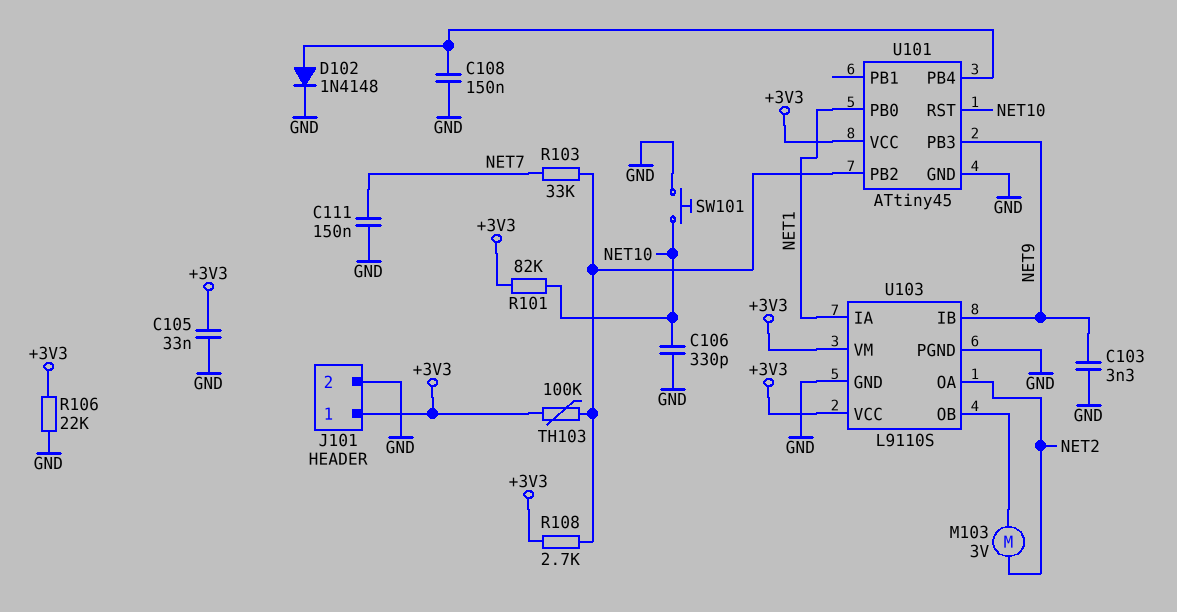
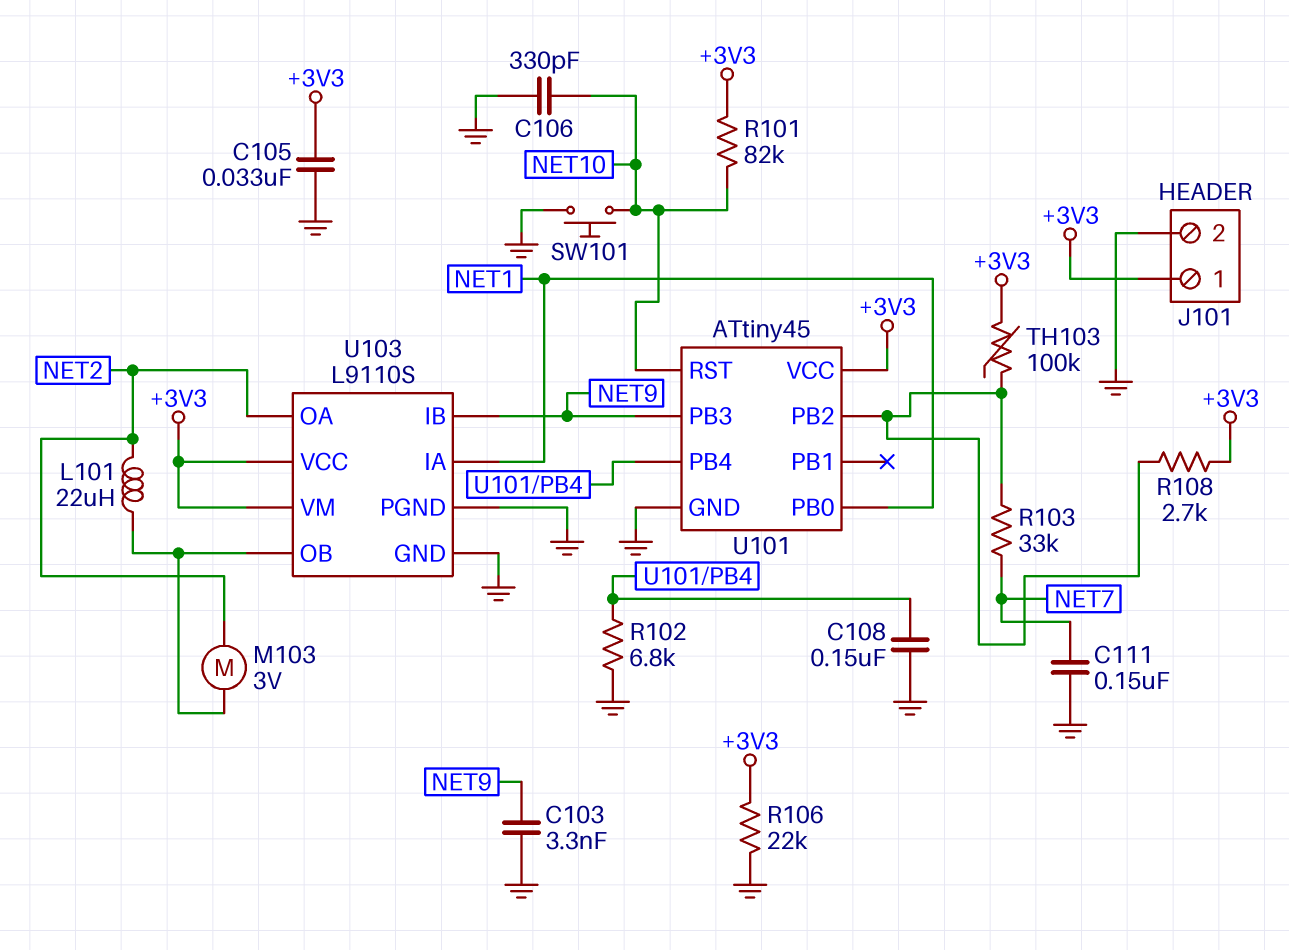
D102: diode 1N4148 (A U101/PB4, K GND) -> none
L101: none -> 22uH (NET2, U103/OB)
R102: none -> 6.8k (GND, U101/PB4)

